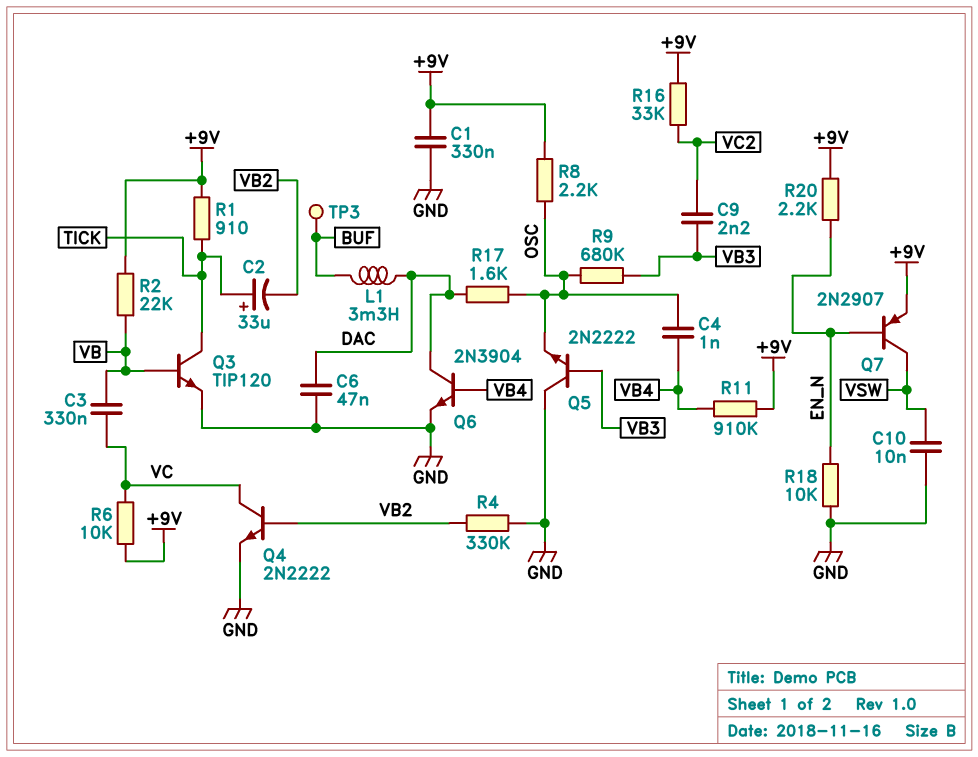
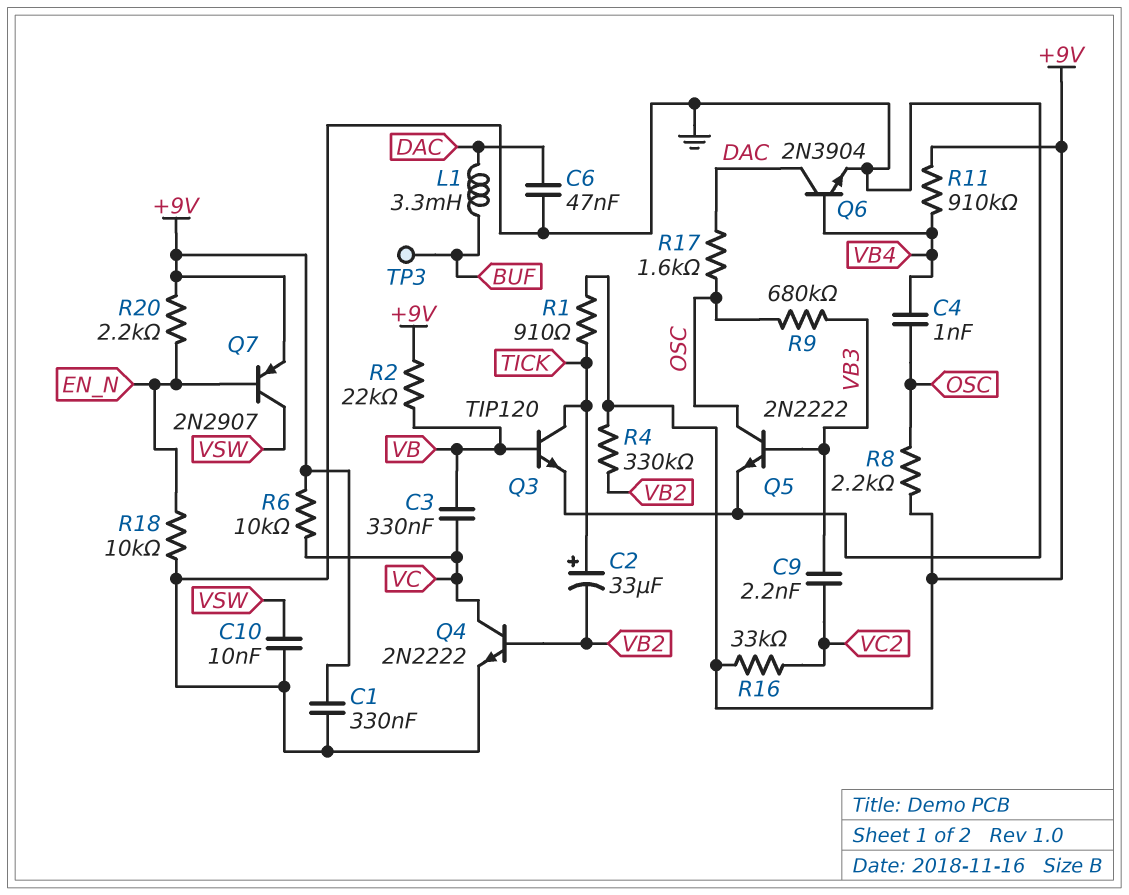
Q5: NPN 2N2222 (B VB3, C GND, E OSC) -> NPN 2N2222 (B VB3, C OSC, E GND)
R4: 330k (GND, VB2) -> 330k (+9V, VB2)

